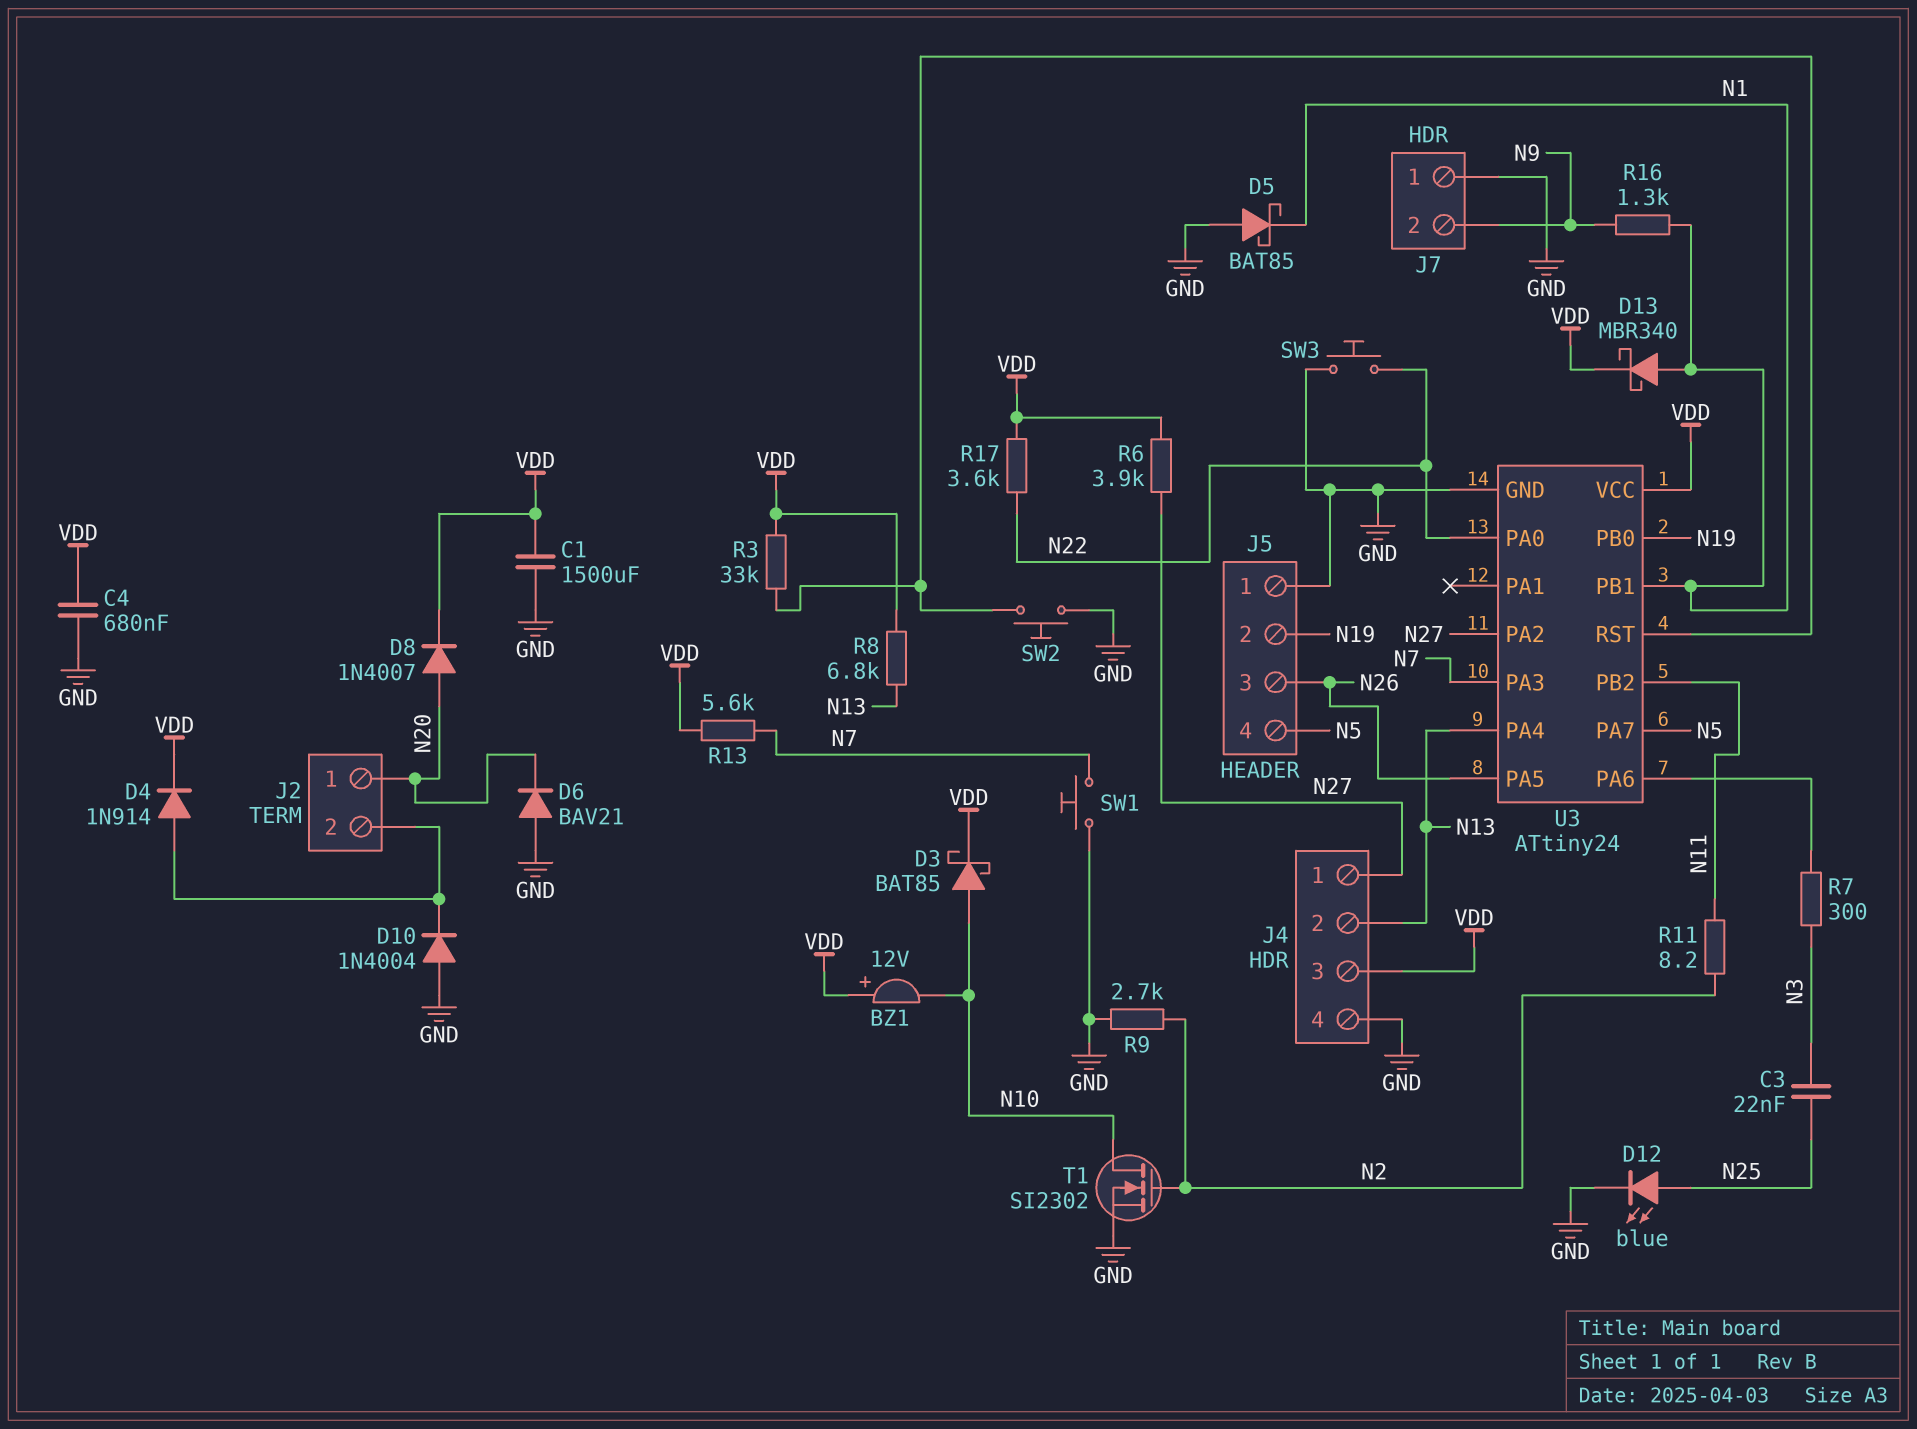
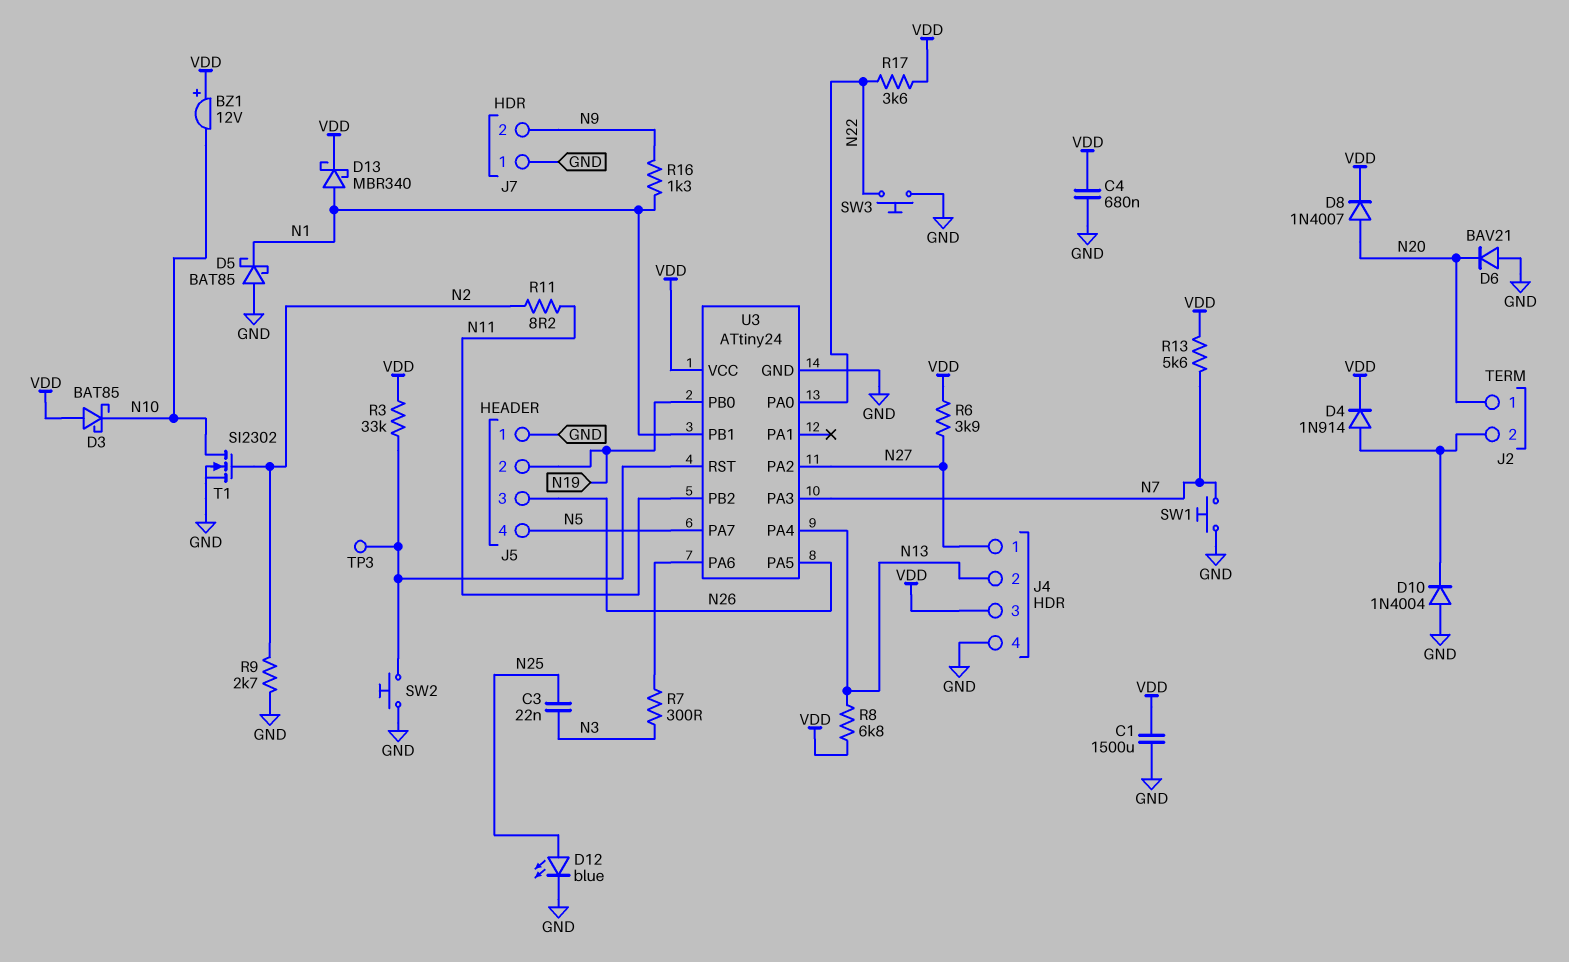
D3: schottky BAT85 (A N10, K VDD) -> schottky BAT85 (A VDD, K N10)
TP3: none -> test point (U3/RST)

